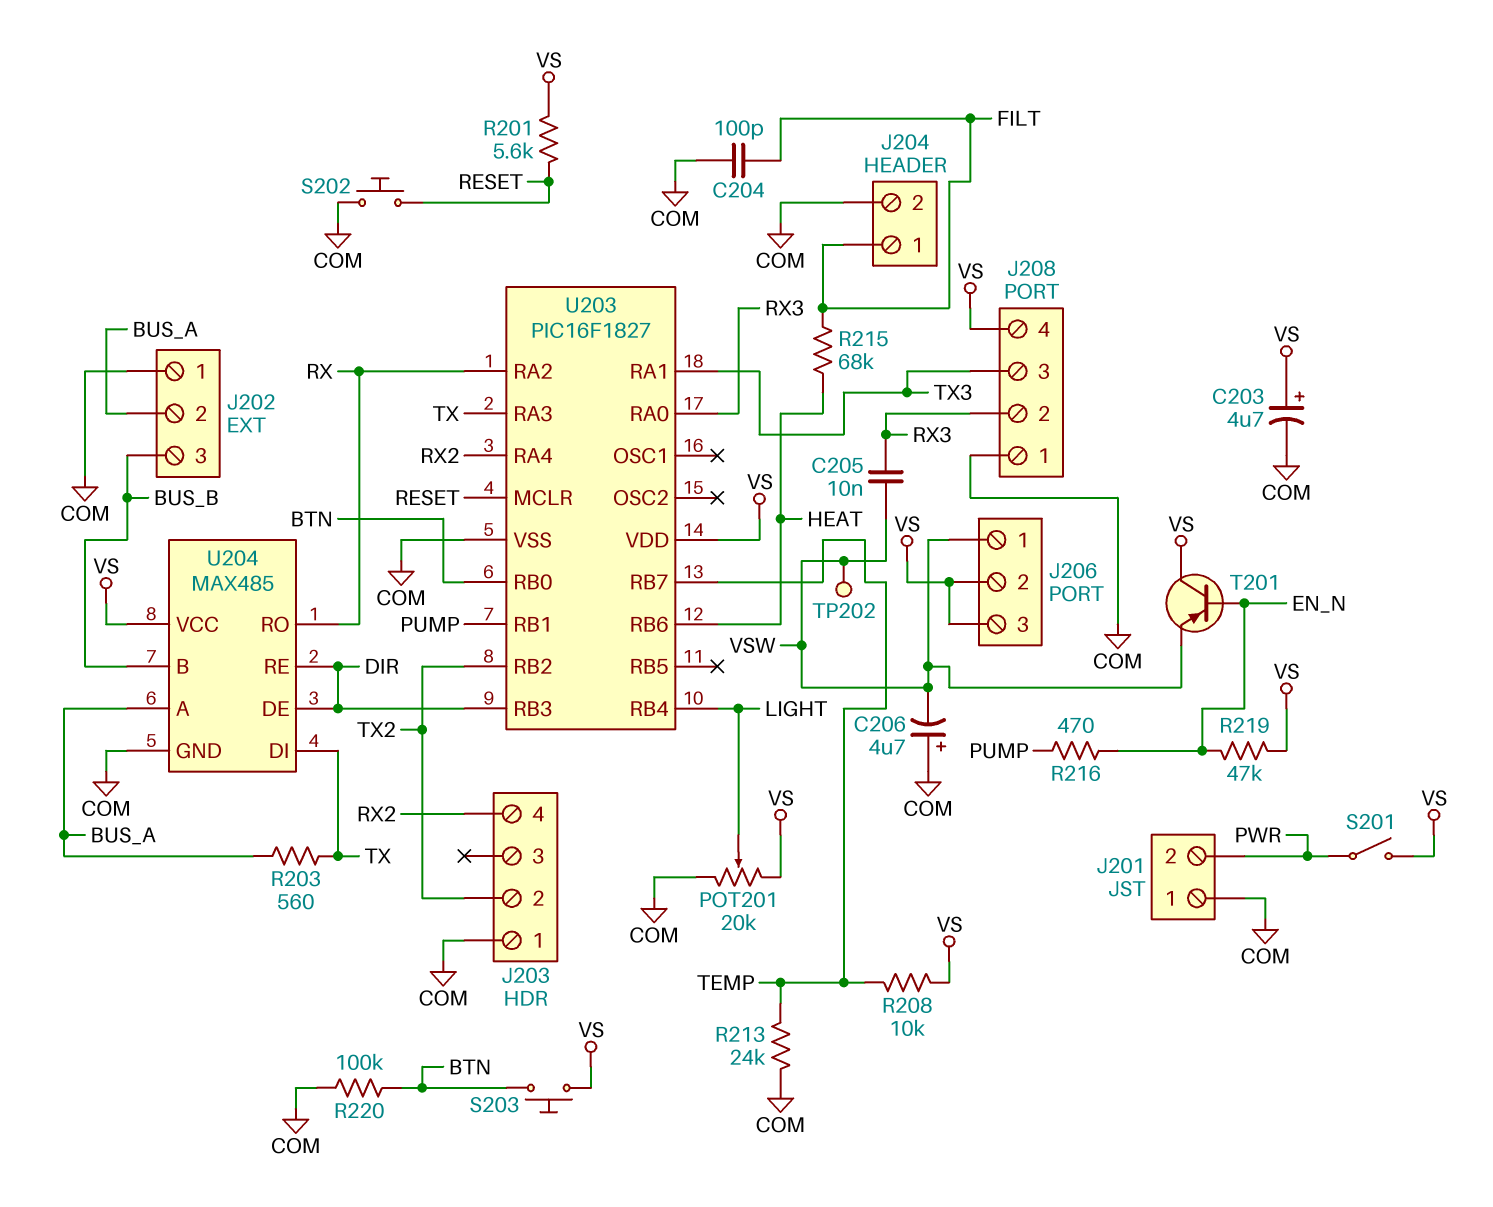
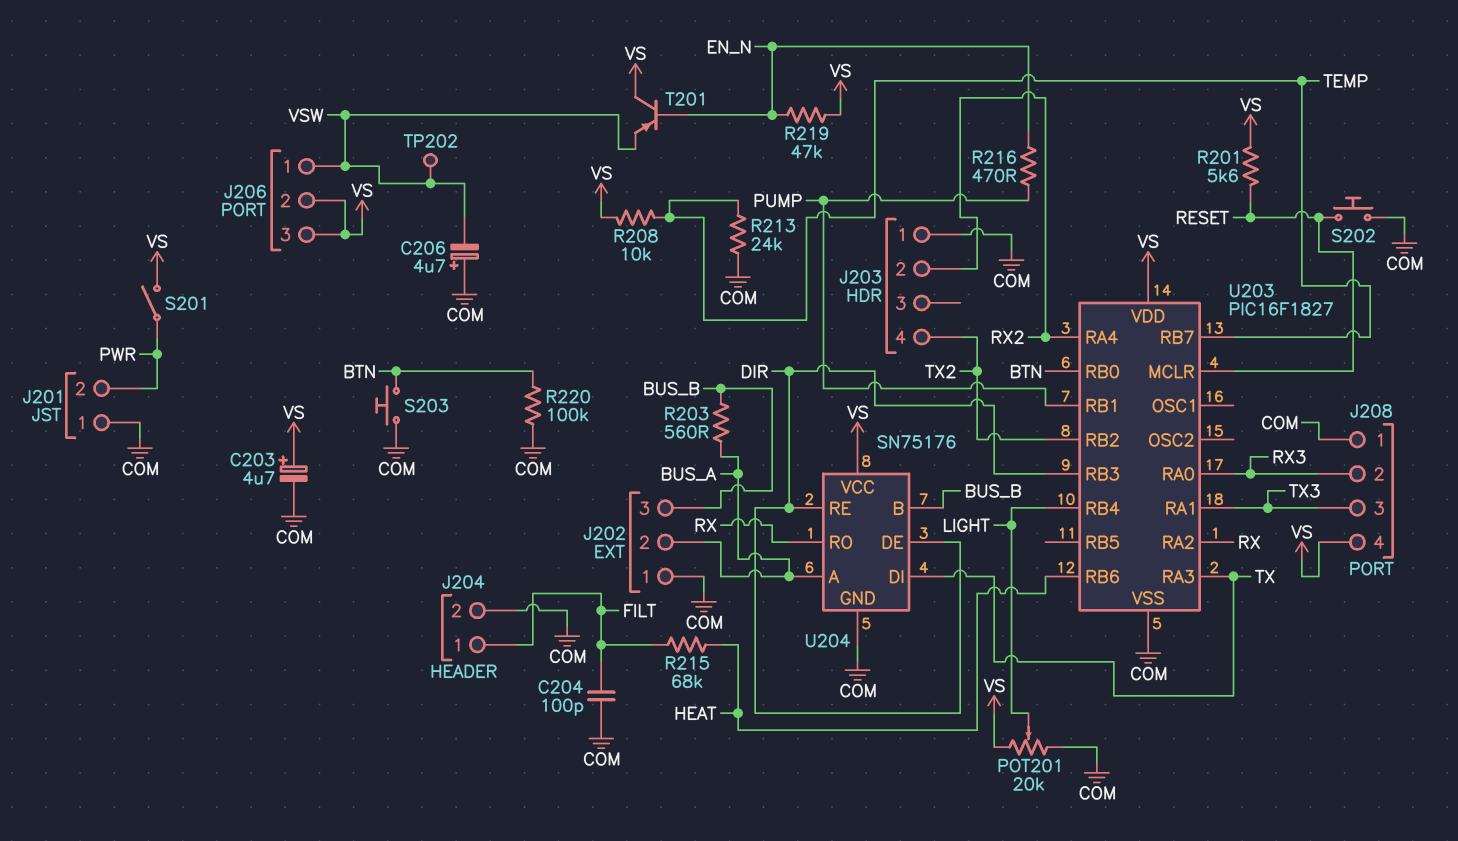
C205: 10nF (RX3, VSW) -> none
J203 pin 2: TX2 -> RX2
J203 pin 4: RX2 -> TX2
R203: 560 (BUS_A, TX) -> 560 (BUS_A, BUS_B)
S203: button (BTN, VS) -> button (BTN, COM)
U204: MAX485 -> SN75176

